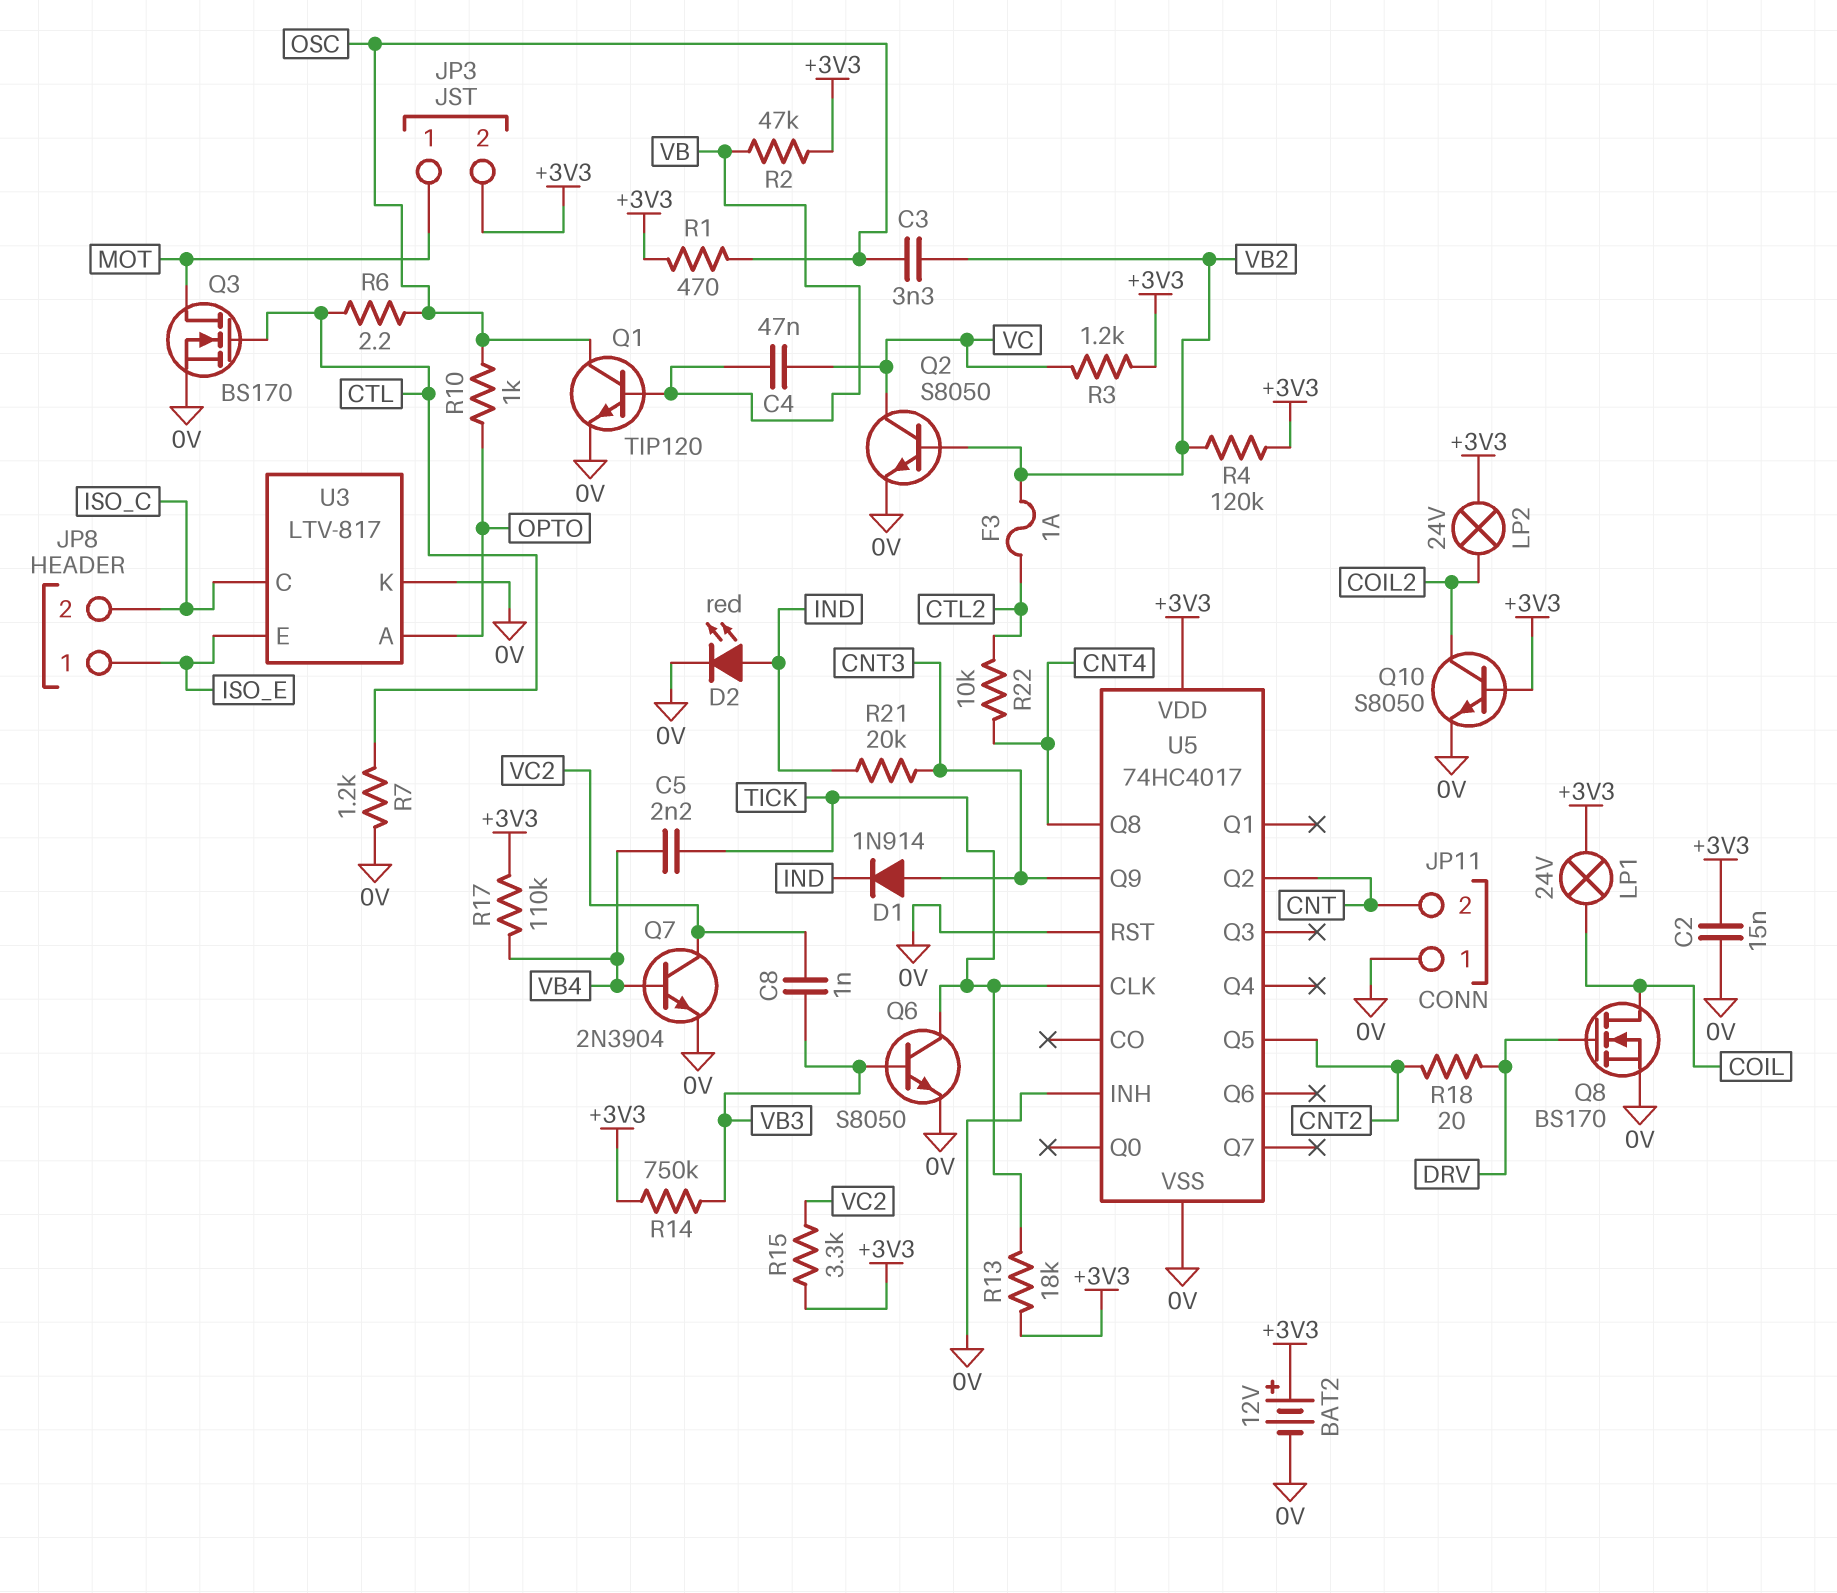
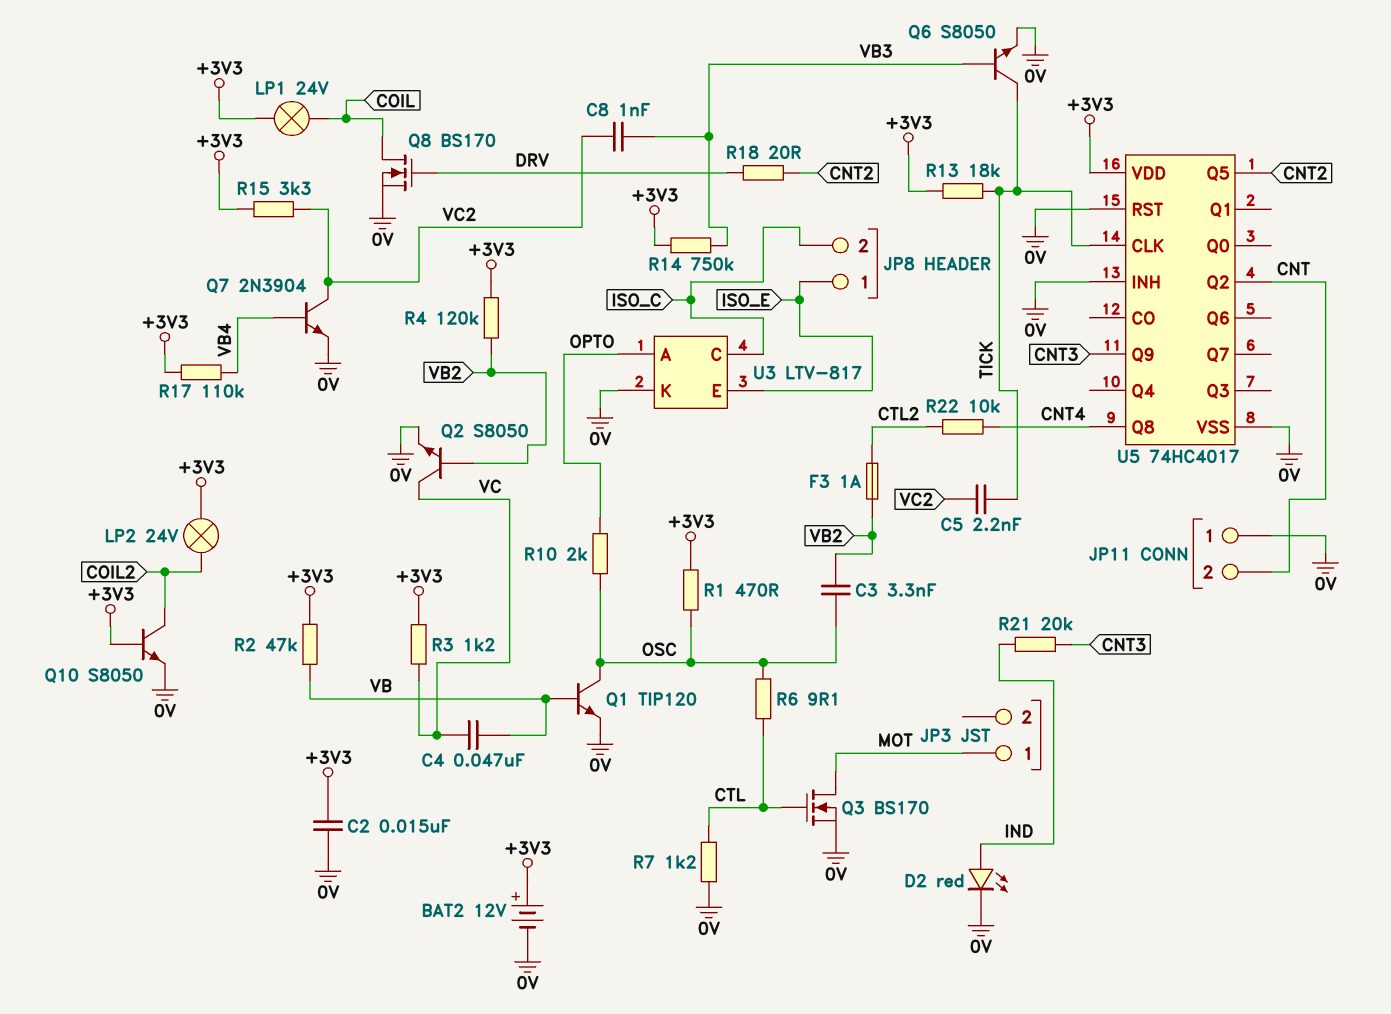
C5: 2.2nF (TICK, VB4) -> 2.2nF (TICK, VC2)
D1: diode 1N914 (A CNT3, K IND) -> none
JP3 pin 2: +3V3 -> none
R6: 2.2 (CTL, OSC) -> 9.1 (CTL, OSC)
R10: 1k (OPTO, OSC) -> 2k (OPTO, OSC)

